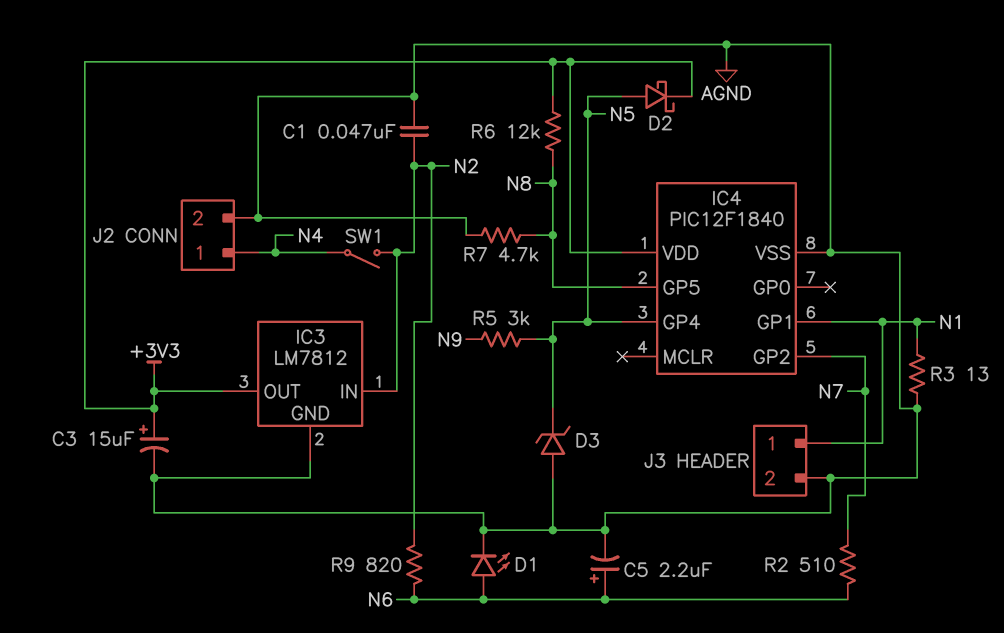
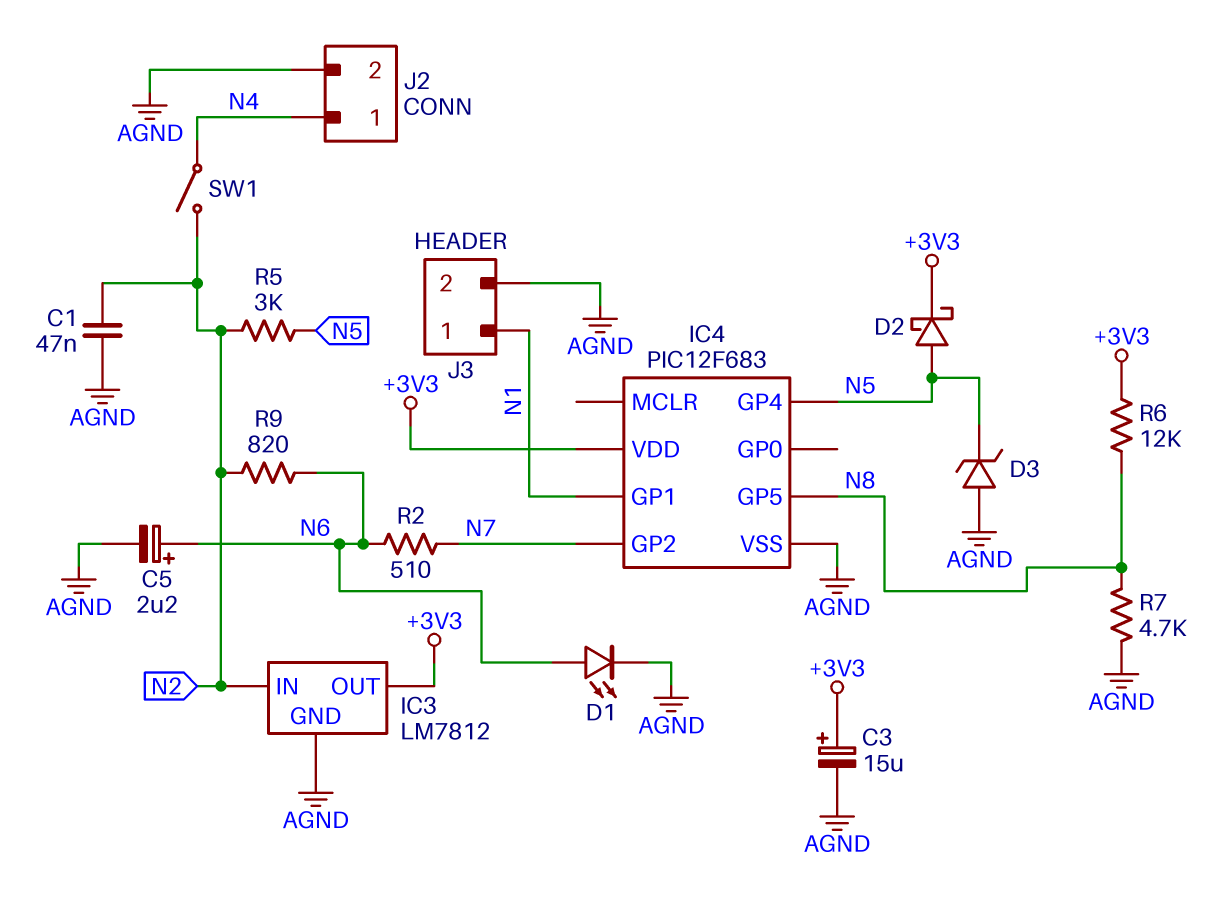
IC4: PIC12F1840 -> PIC12F683
R3: 13 (AGND, N1) -> none
R5: 3k (N5, N9) -> 3k (N2, N5)

